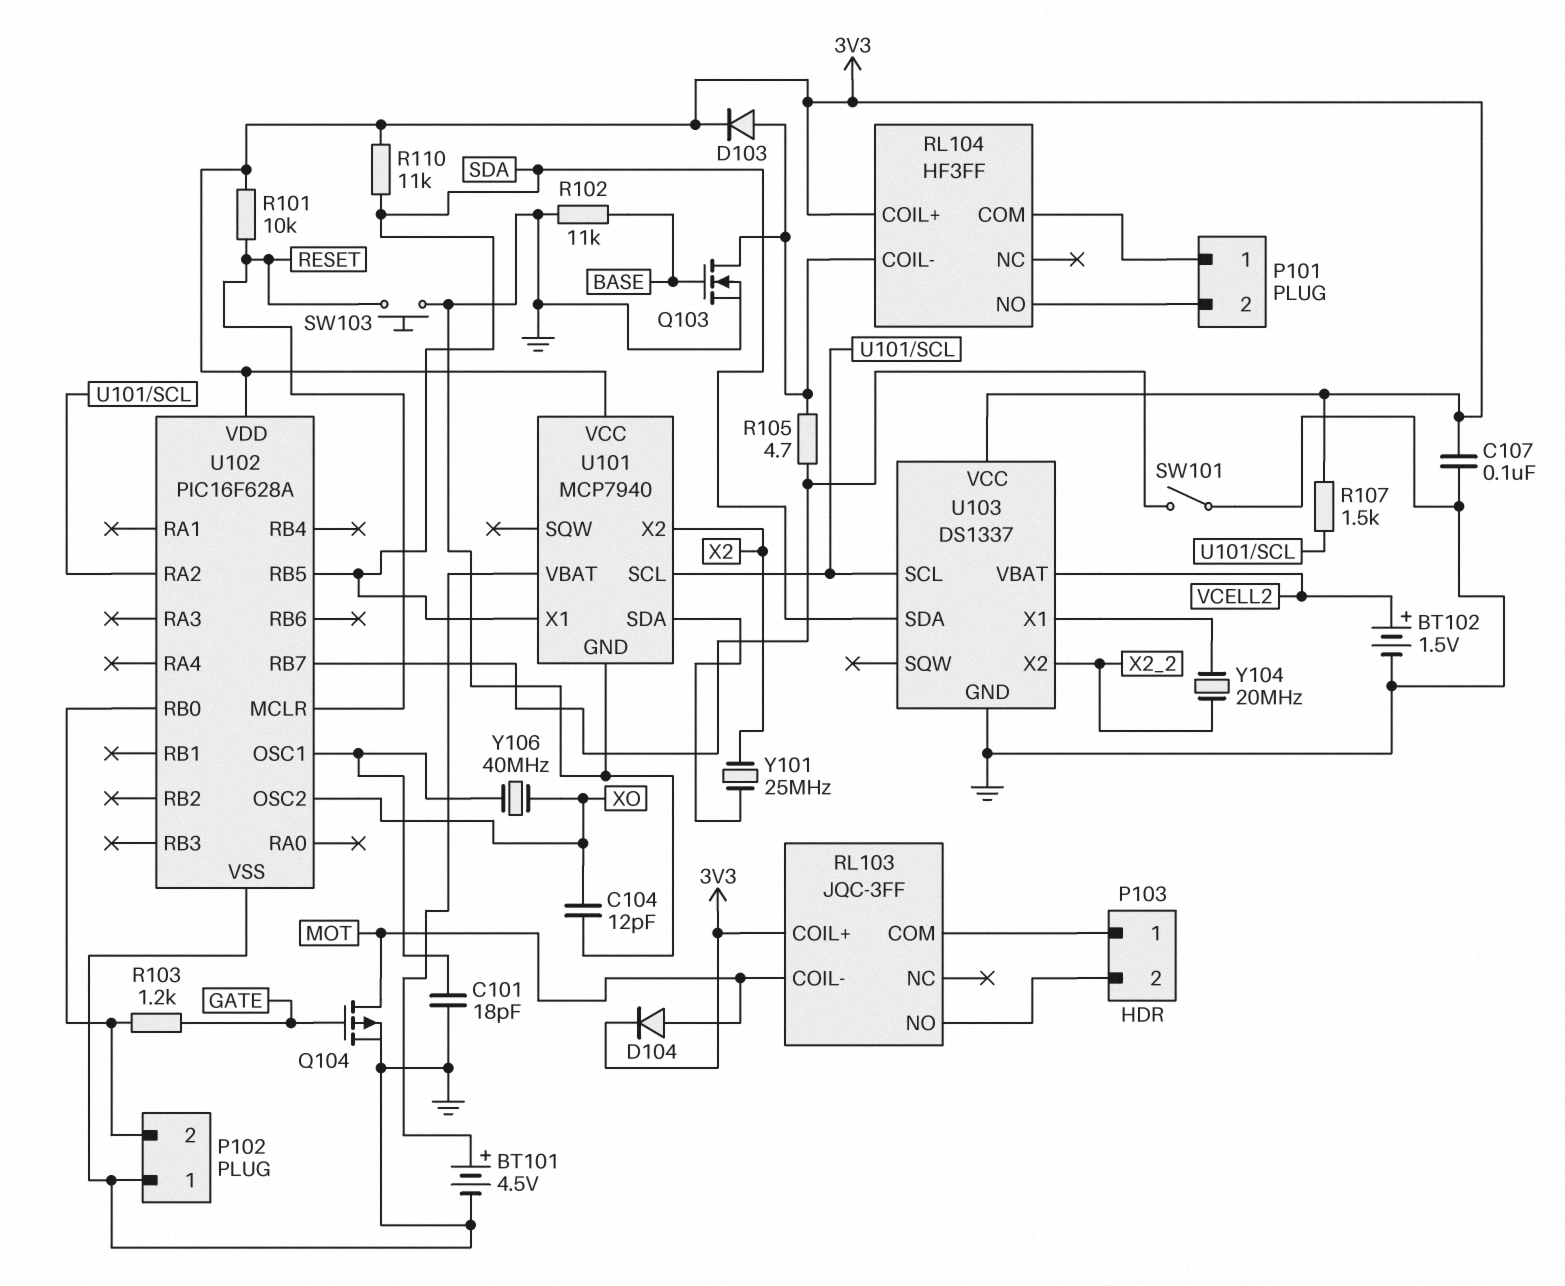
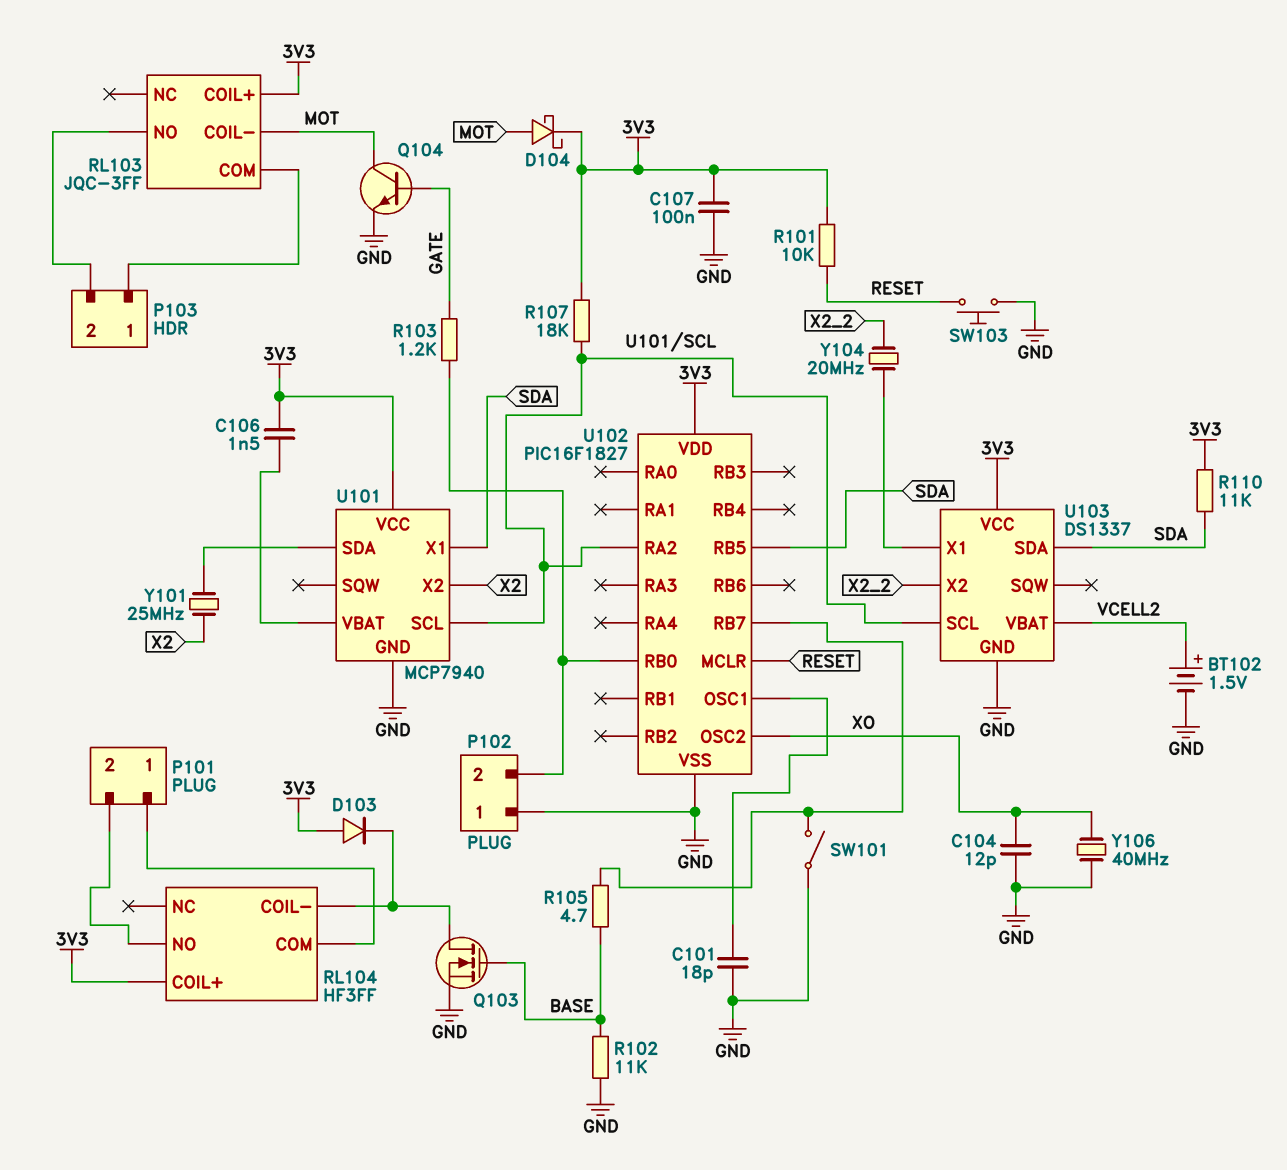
BT101: 4.5V (plus U101/VBAT, minus GND) -> none
C106: none -> 1.5nF (3V3, U101/VBAT)
D103: diode (A RL104/COIL-, K 3V3) -> diode (A 3V3, K RL104/COIL-)
D104: diode (A MOT, K 3V3) -> schottky (A MOT, K 3V3)
Q104: PMOS (G GATE, D MOT, S GND) -> NPN (B GATE, C MOT, E GND)
R105: 4.7 (RL104/COIL-, U102/RB7) -> 4.7 (BASE, U102/RB7)
R107: 1.5k (3V3, U101/SCL) -> 18k (3V3, U101/SCL)
U102: PIC16F628A -> PIC16F1827
Y106: 40MHz (U102/OSC1, XO) -> 40MHz (GND, XO)

